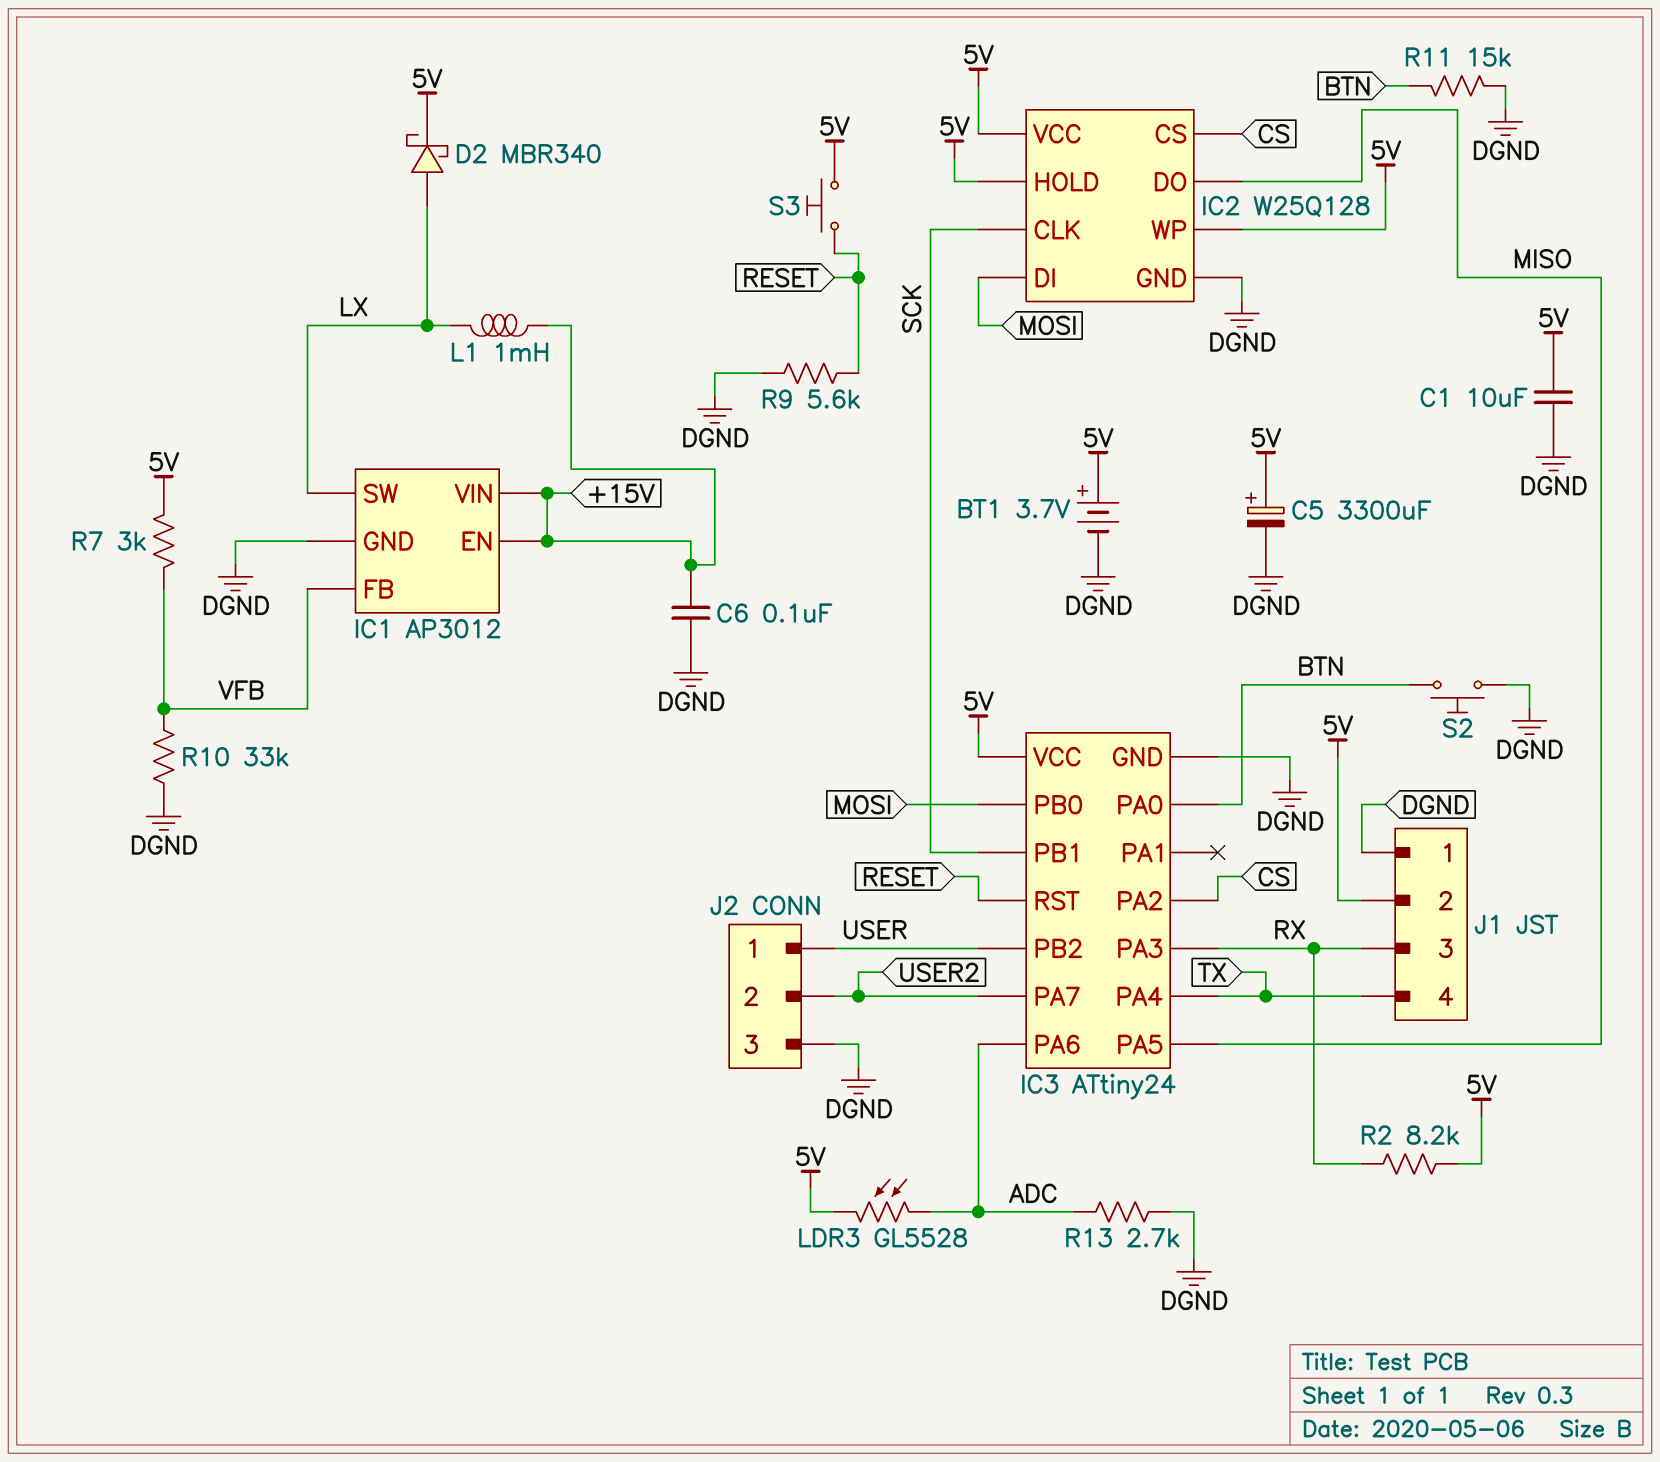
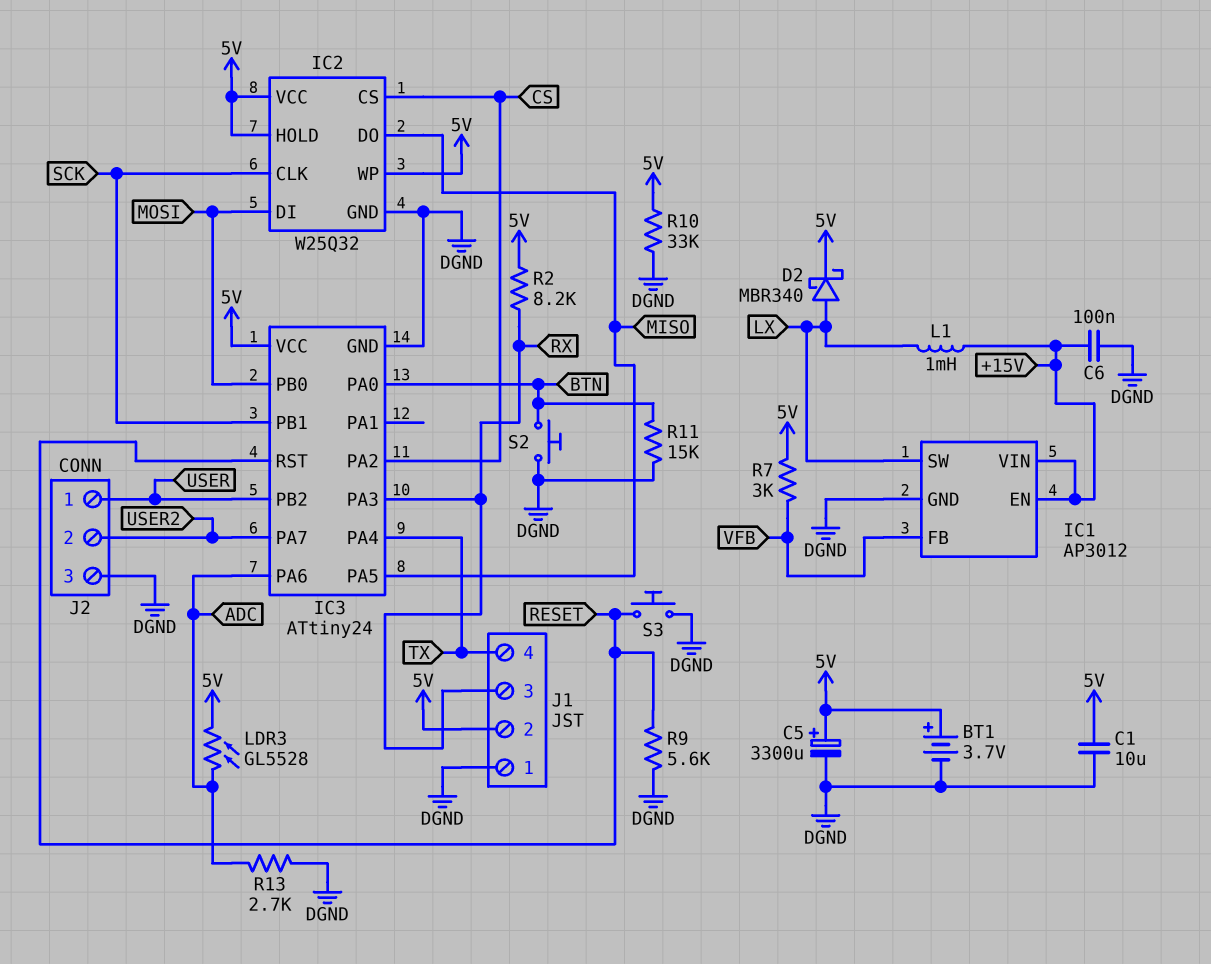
IC2: W25Q128 -> W25Q32
R10: 33k (DGND, VFB) -> 33k (5V, DGND)
S3: button (5V, RESET) -> button (DGND, RESET)

